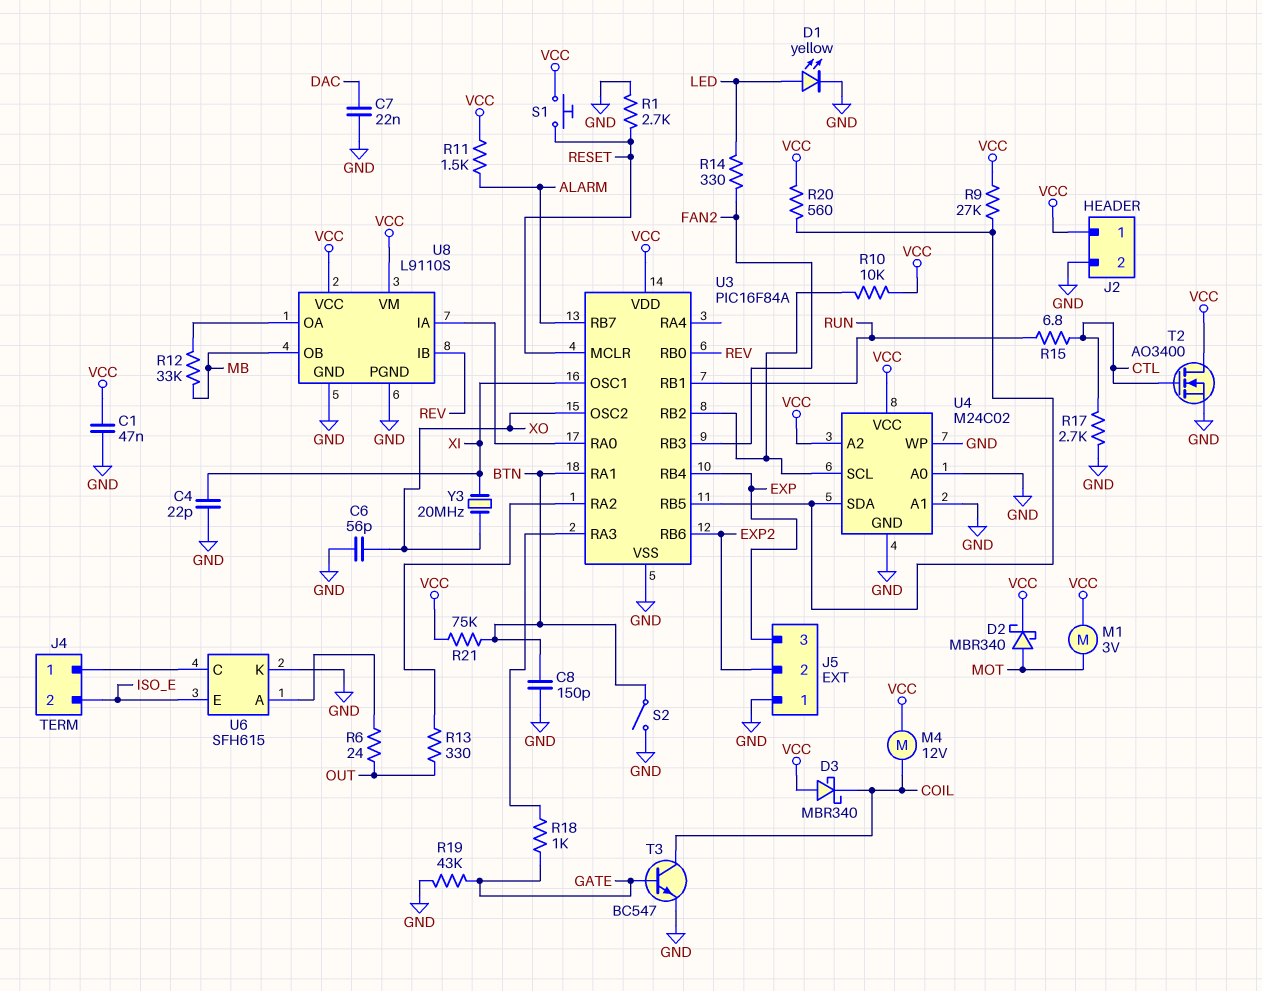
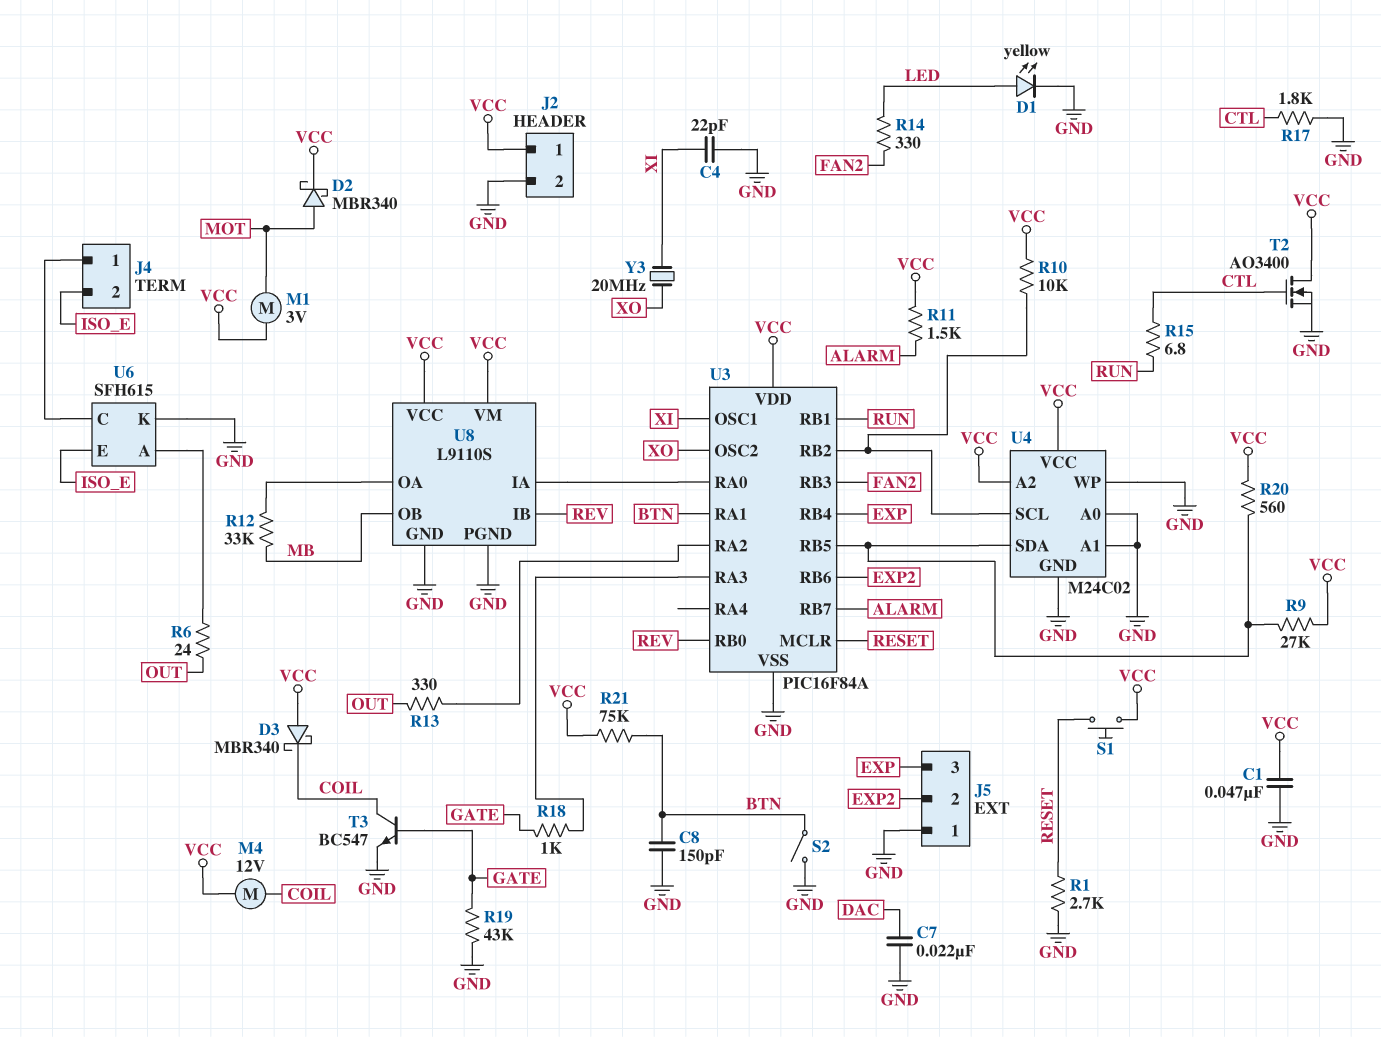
C6: 56pF (GND, XO) -> none
R17: 2.7k (CTL, GND) -> 1.8k (CTL, GND)

